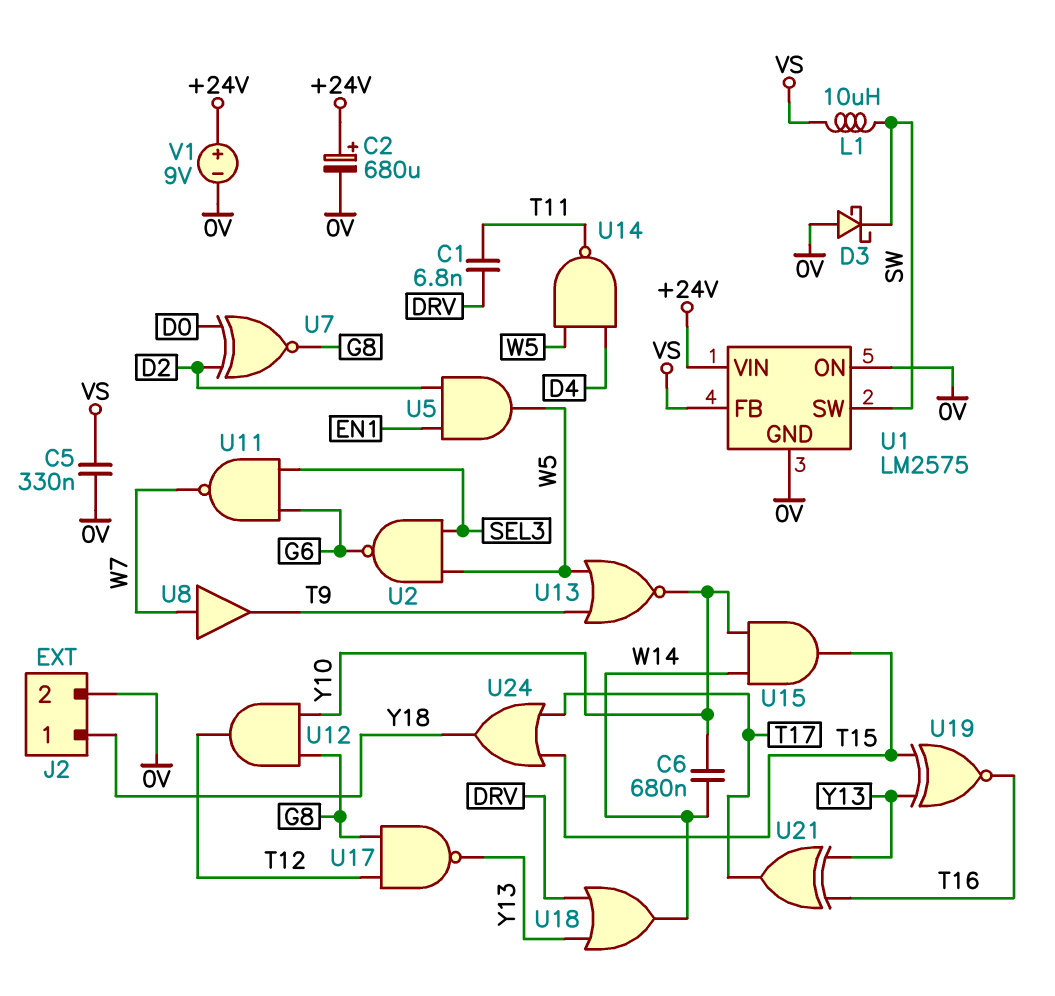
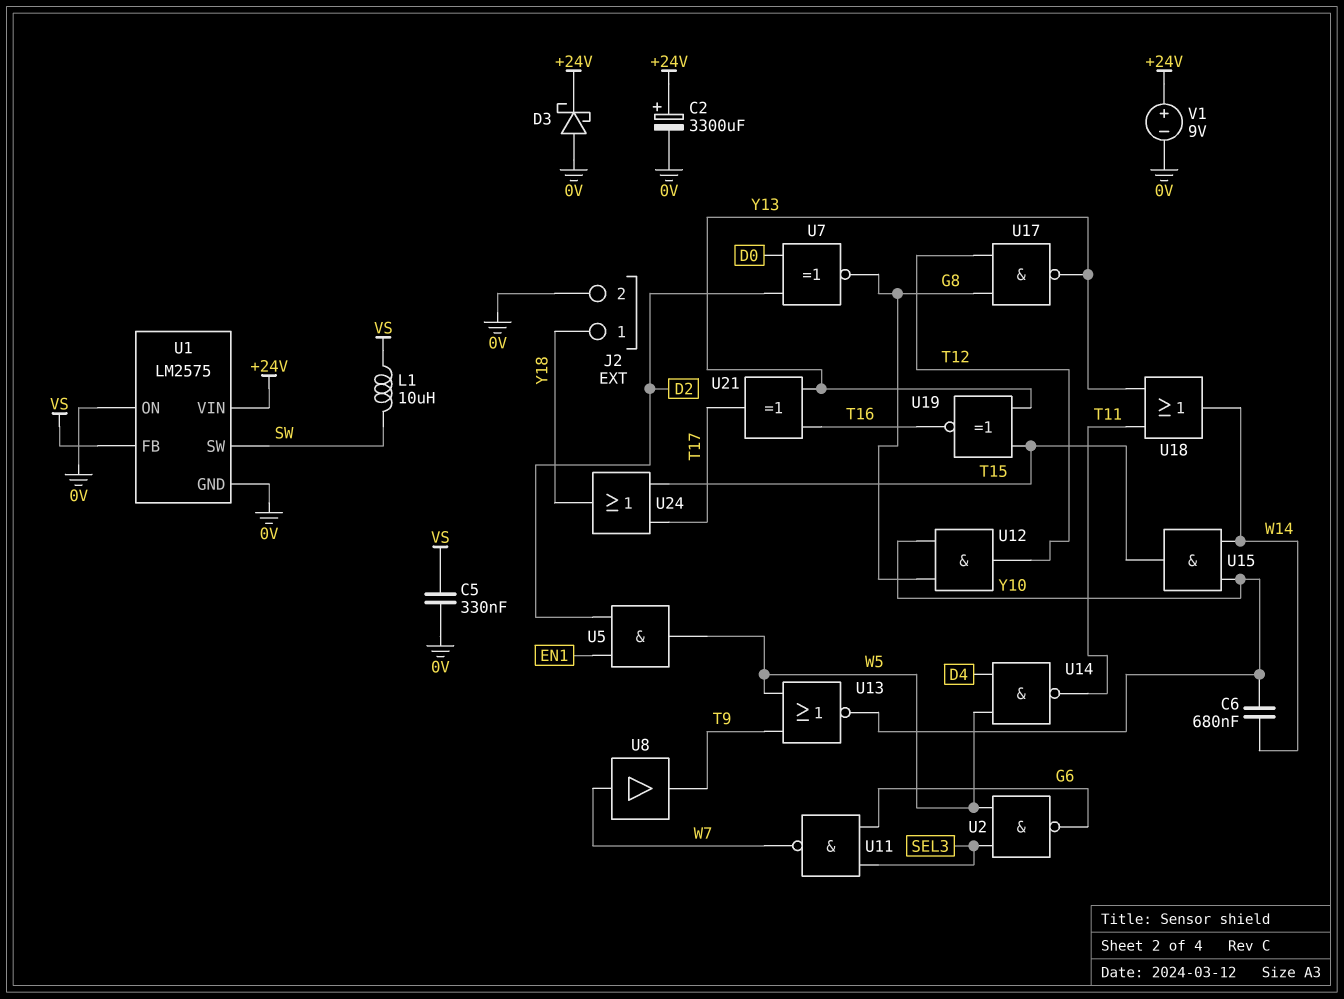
C1: 6.8nF (DRV, T11) -> none
C2: 680uF (plus +24V, minus 0V) -> 3300uF (plus +24V, minus 0V)
D3: schottky (A 0V, K SW) -> schottky (A 0V, K +24V)
U18: OR (in DRV, in Y13, out W14) -> OR (in T11, in Y13, out W14)

